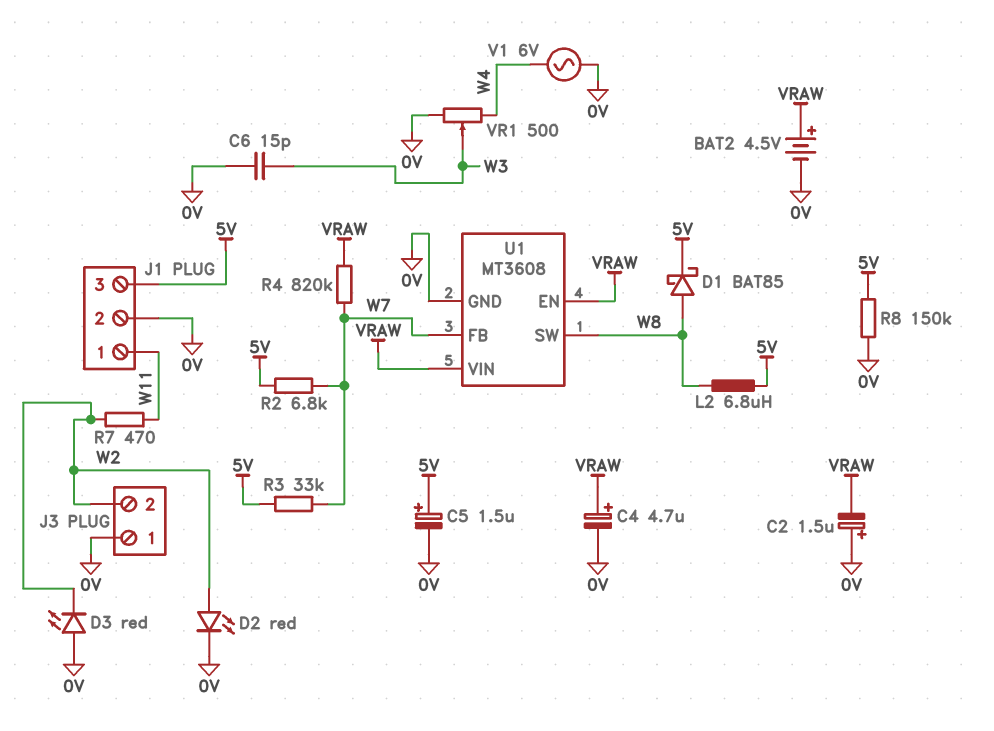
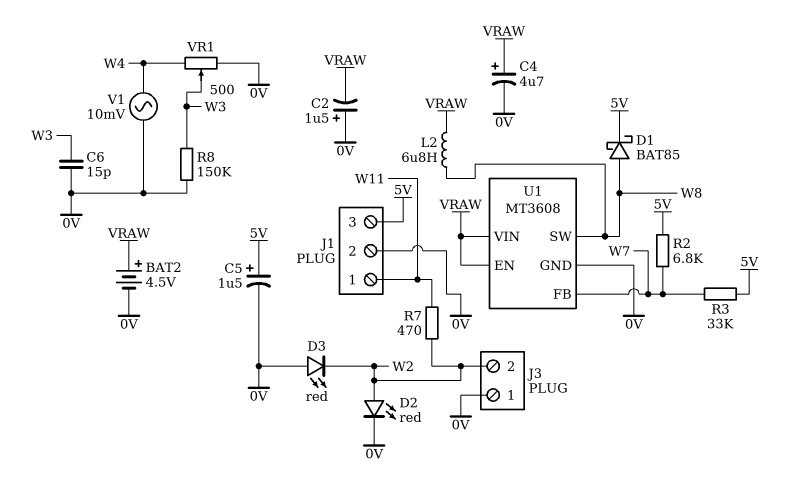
L2: 6.8uH (5V, W8) -> 6.8uH (VRAW, W8)
R4: 820k (VRAW, W7) -> none
R8: 150k (0V, 5V) -> 150k (0V, W3)
V1: AC 6V (0V, W4) -> AC 10mV (0V, W4)

